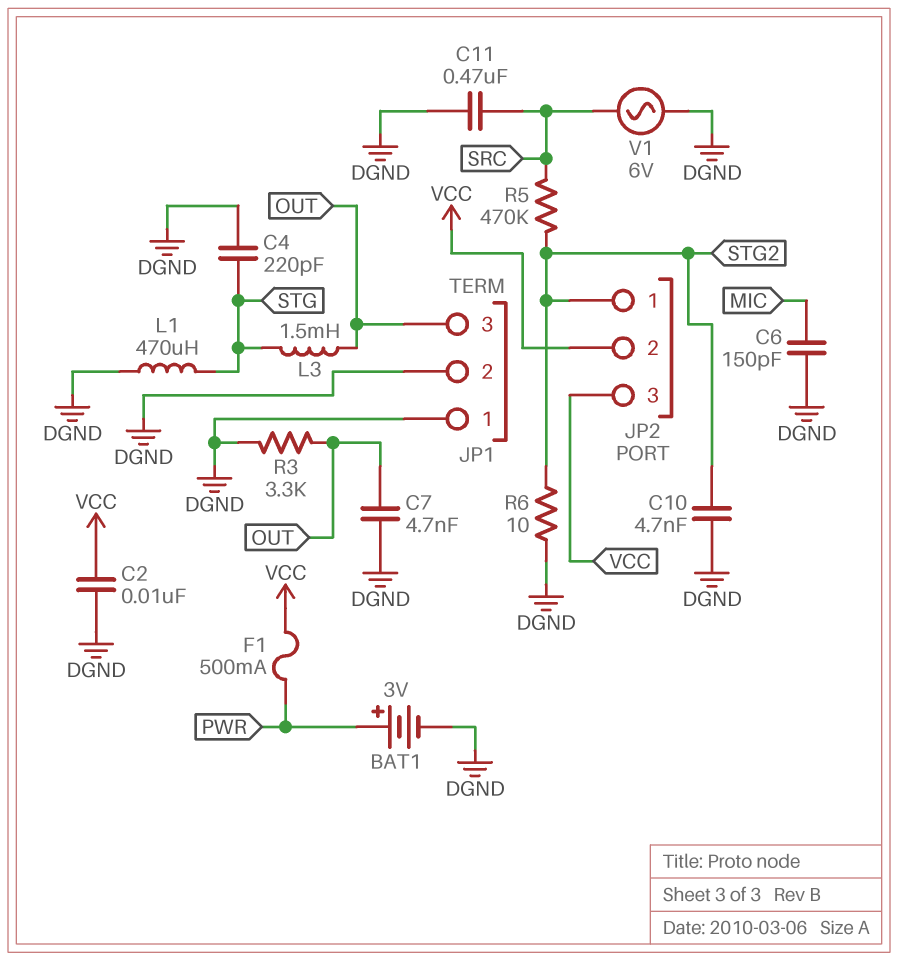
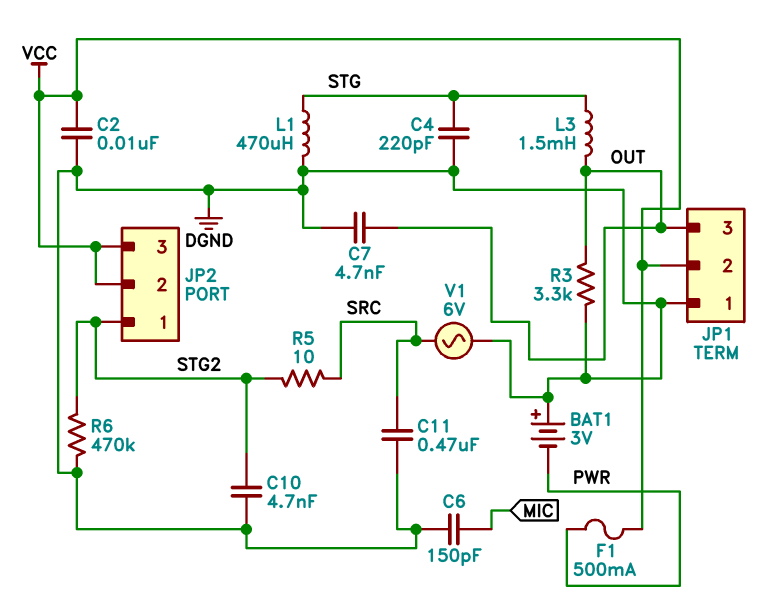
BAT1: 3V (plus PWR, minus DGND) -> 3V (plus DGND, minus PWR)
JP1 pin 2: DGND -> VCC
R5: 470k (SRC, STG2) -> 10 (SRC, STG2)
R6: 10 (DGND, STG2) -> 470k (DGND, STG2)

